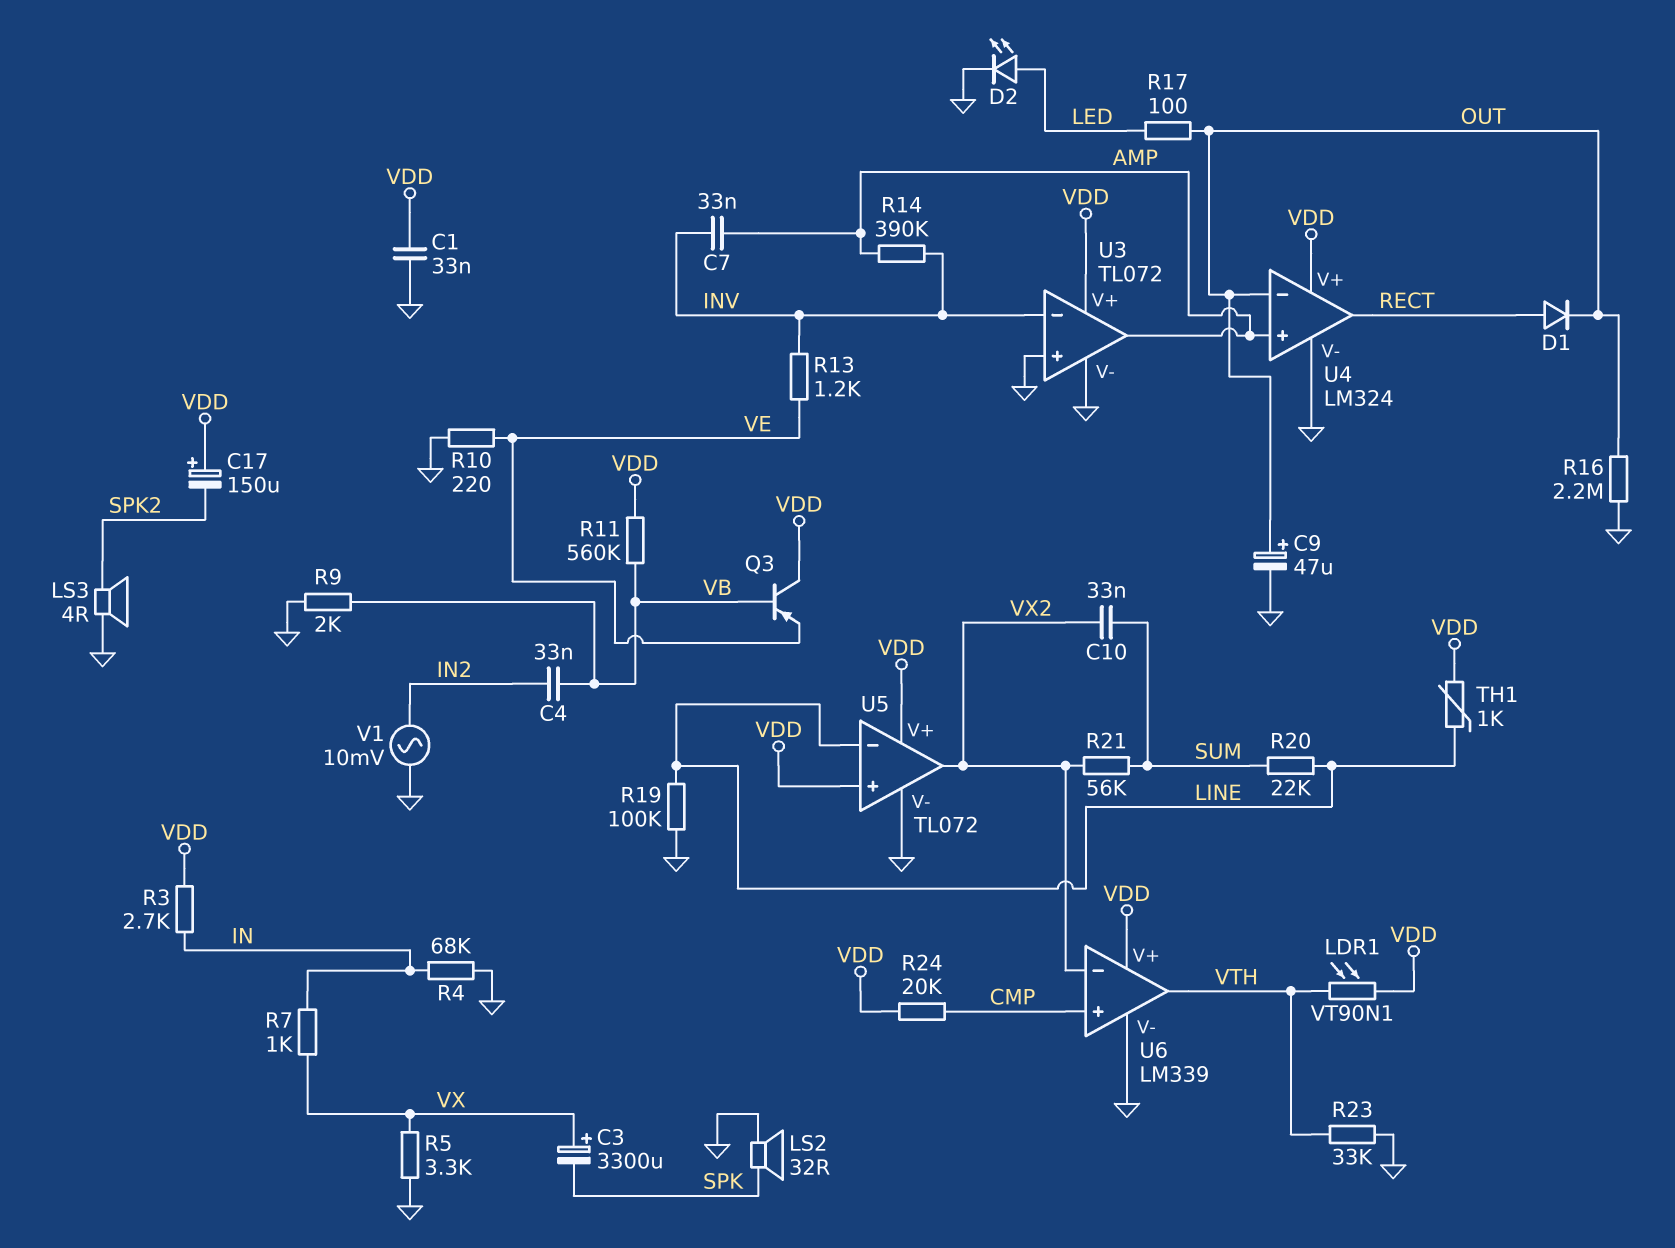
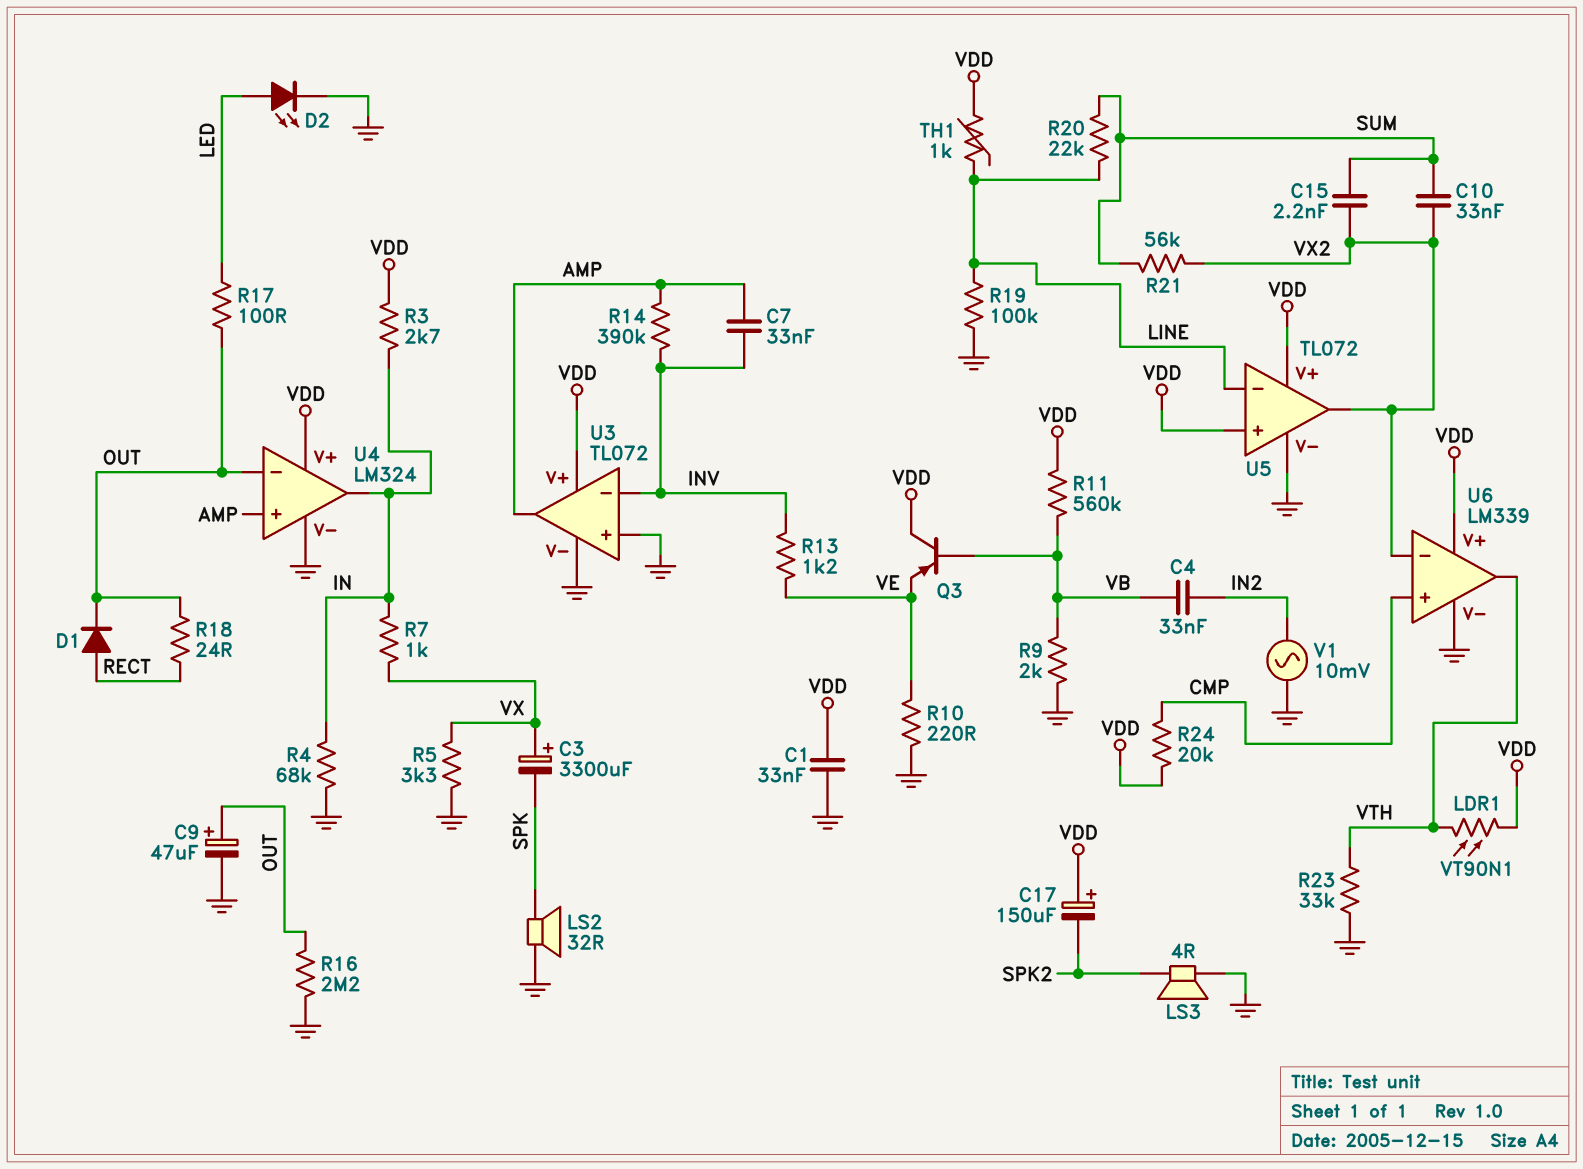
C15: none -> 2.2nF (SUM, VX2)
R18: none -> 24 (OUT, RECT)
U4 pin out: RECT -> IN

